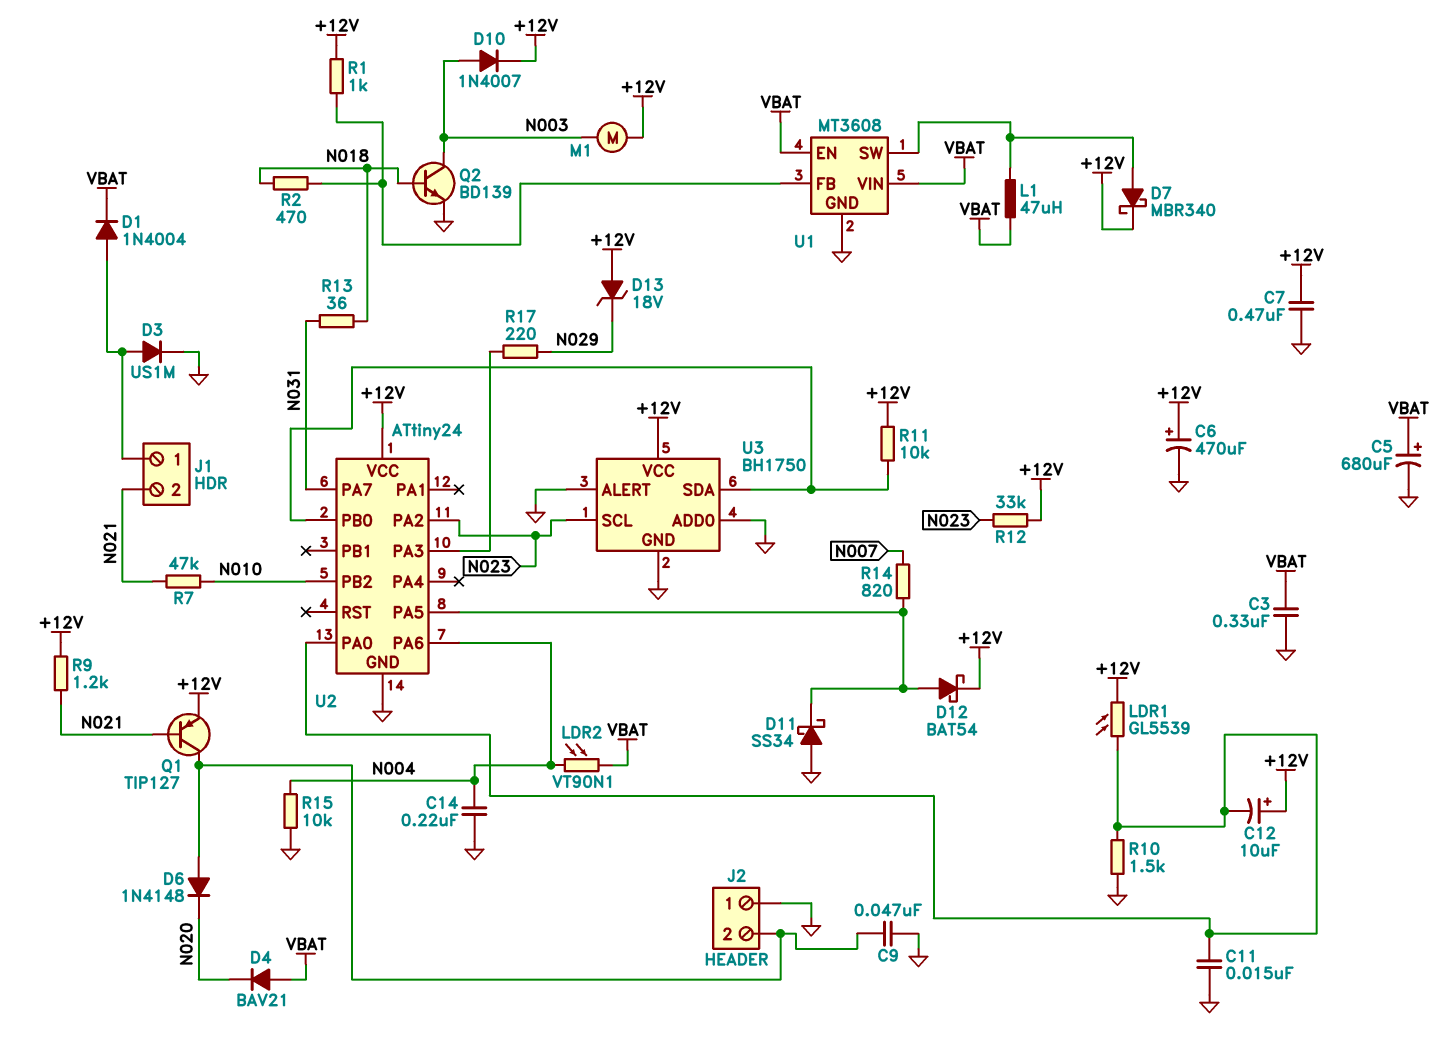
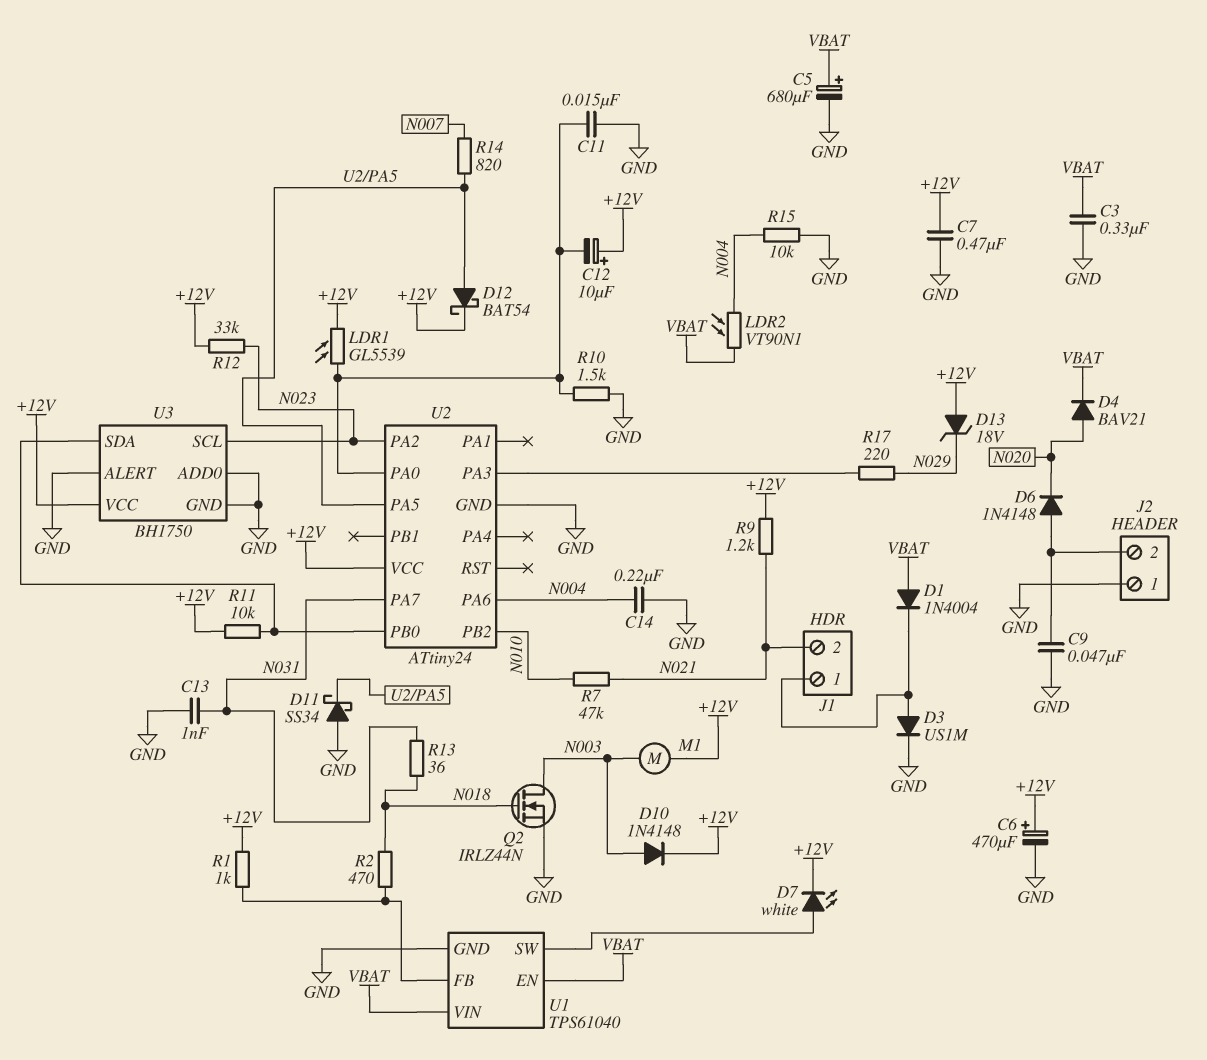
C13: none -> 1nF (GND, N031)
D1: diode 1N4004 (A J1/1, K VBAT) -> diode 1N4004 (A VBAT, K J1/1)
D4: diode BAV21 (A VBAT, K N020) -> diode BAV21 (A N020, K VBAT)
D7: schottky MBR340 (A U1/SW, K +12V) -> LED white (A U1/SW, K +12V)
D10: diode 1N4007 (A N003, K +12V) -> diode 1N4148 (A N003, K +12V)
L1: 47uH (U1/SW, VBAT) -> none
Q1: PNP TIP127 (B N021, C J2/2, E +12V) -> none
Q2: NPN BD139 (B N018, C N003, E GND) -> NMOS IRLZ44N (G N018, D N003, S GND)
U1: MT3608 -> TPS61040

